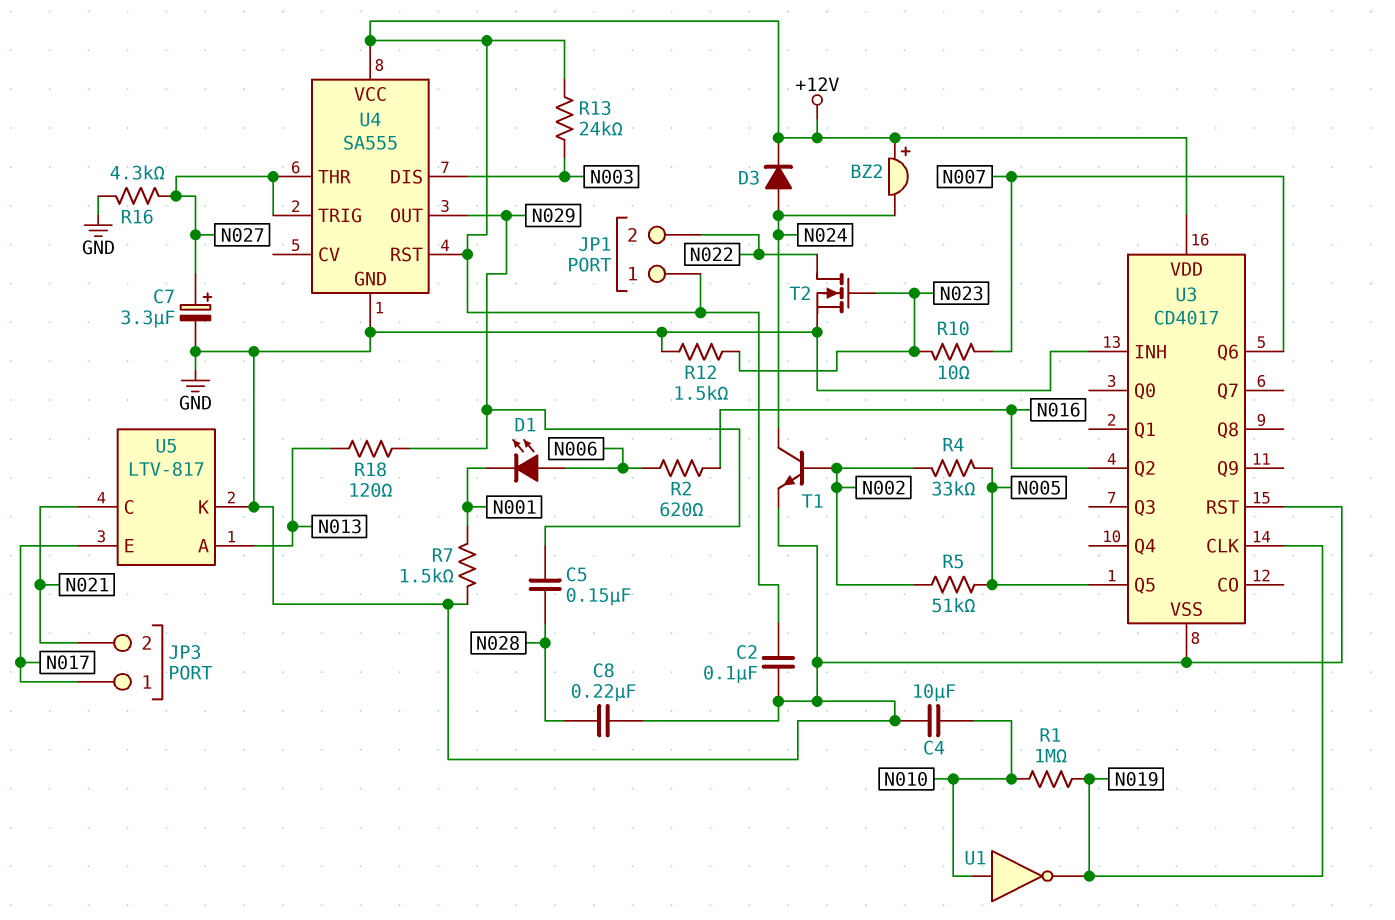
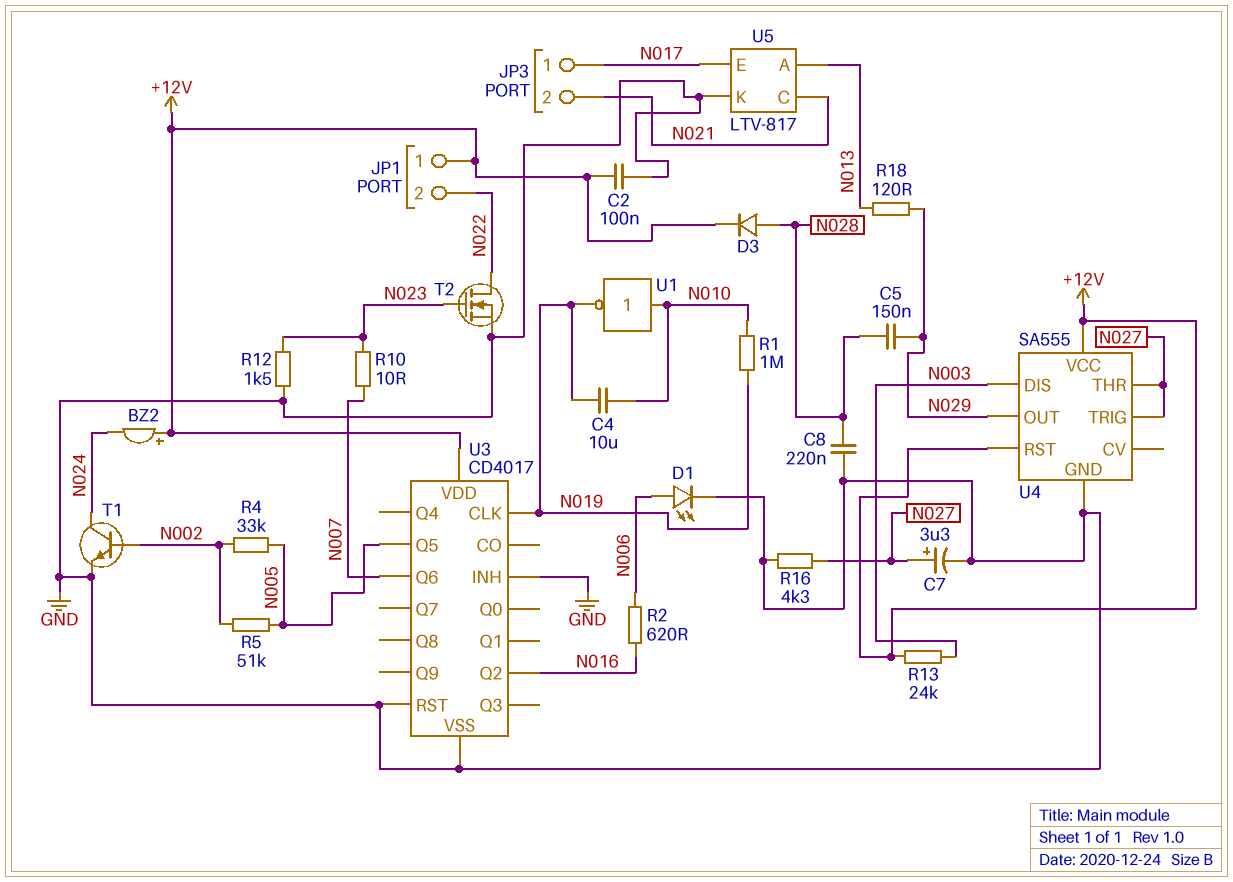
C4: 10uF (GND, N010) -> 10uF (N010, N019)
D1: LED (A N006, K N001) -> LED (A N006, K GND)
D3: diode (A N024, K +12V) -> diode (A N028, K +12V)
R7: 1.5k (GND, N001) -> none

